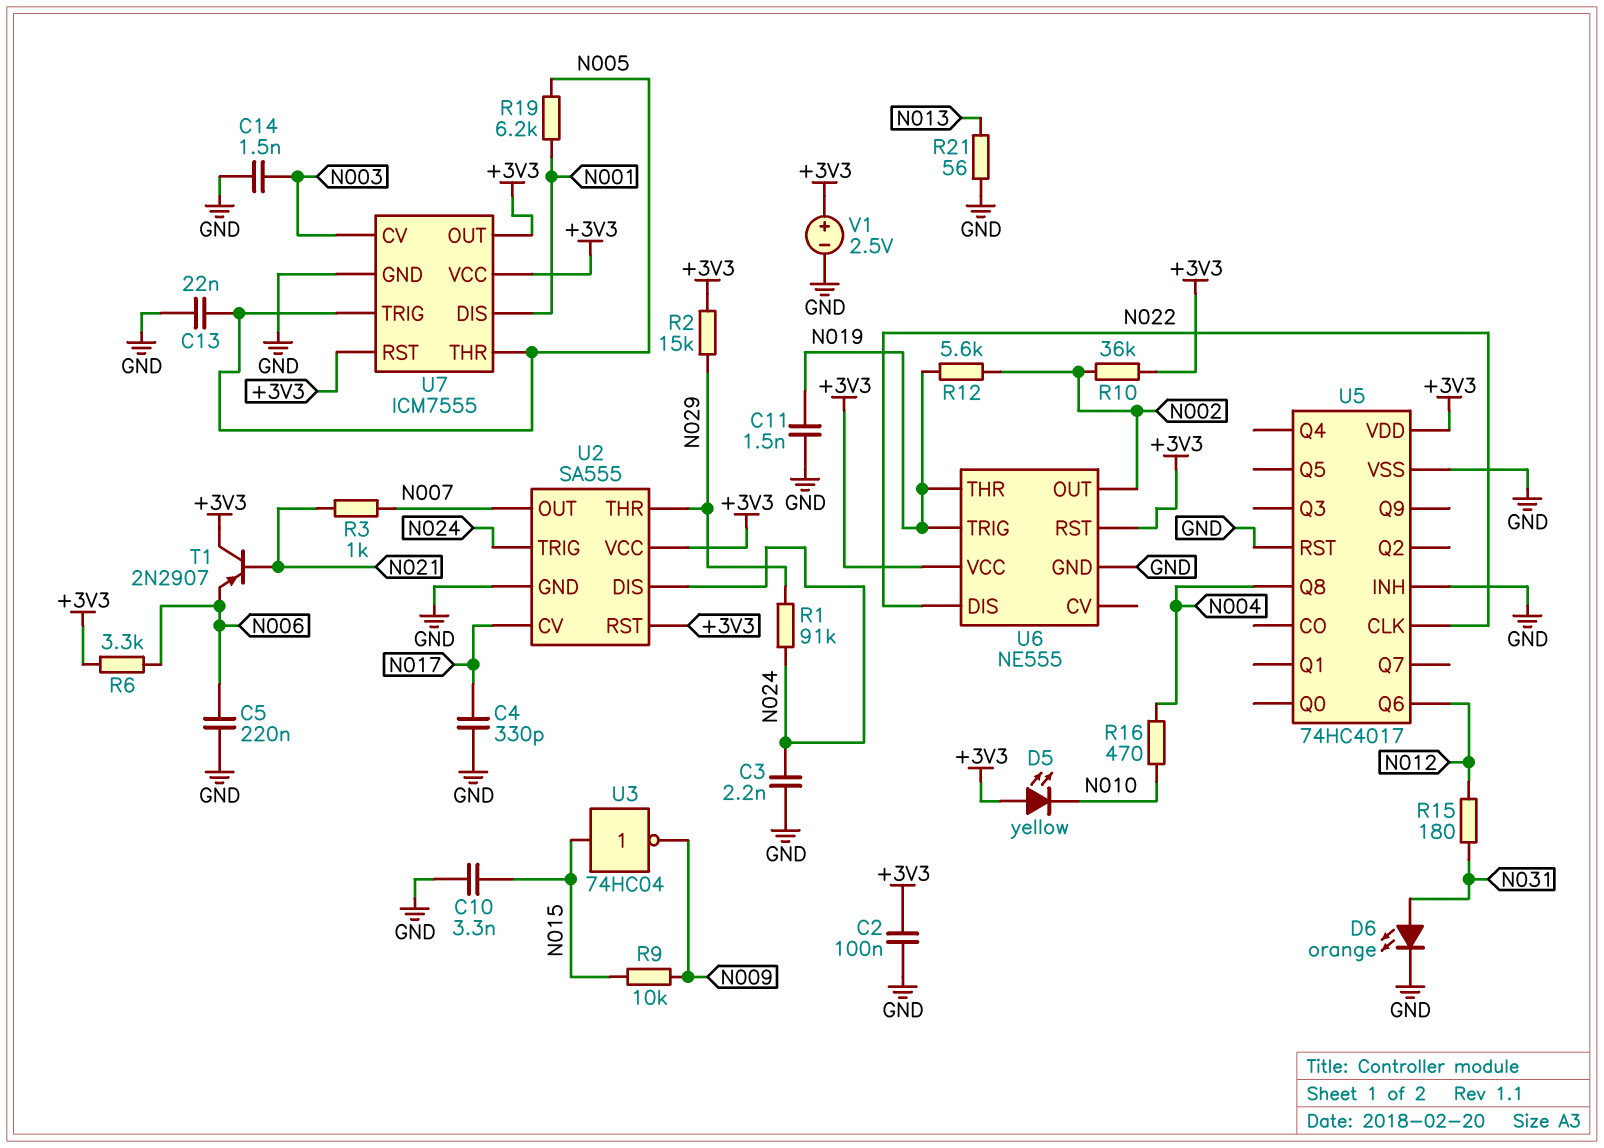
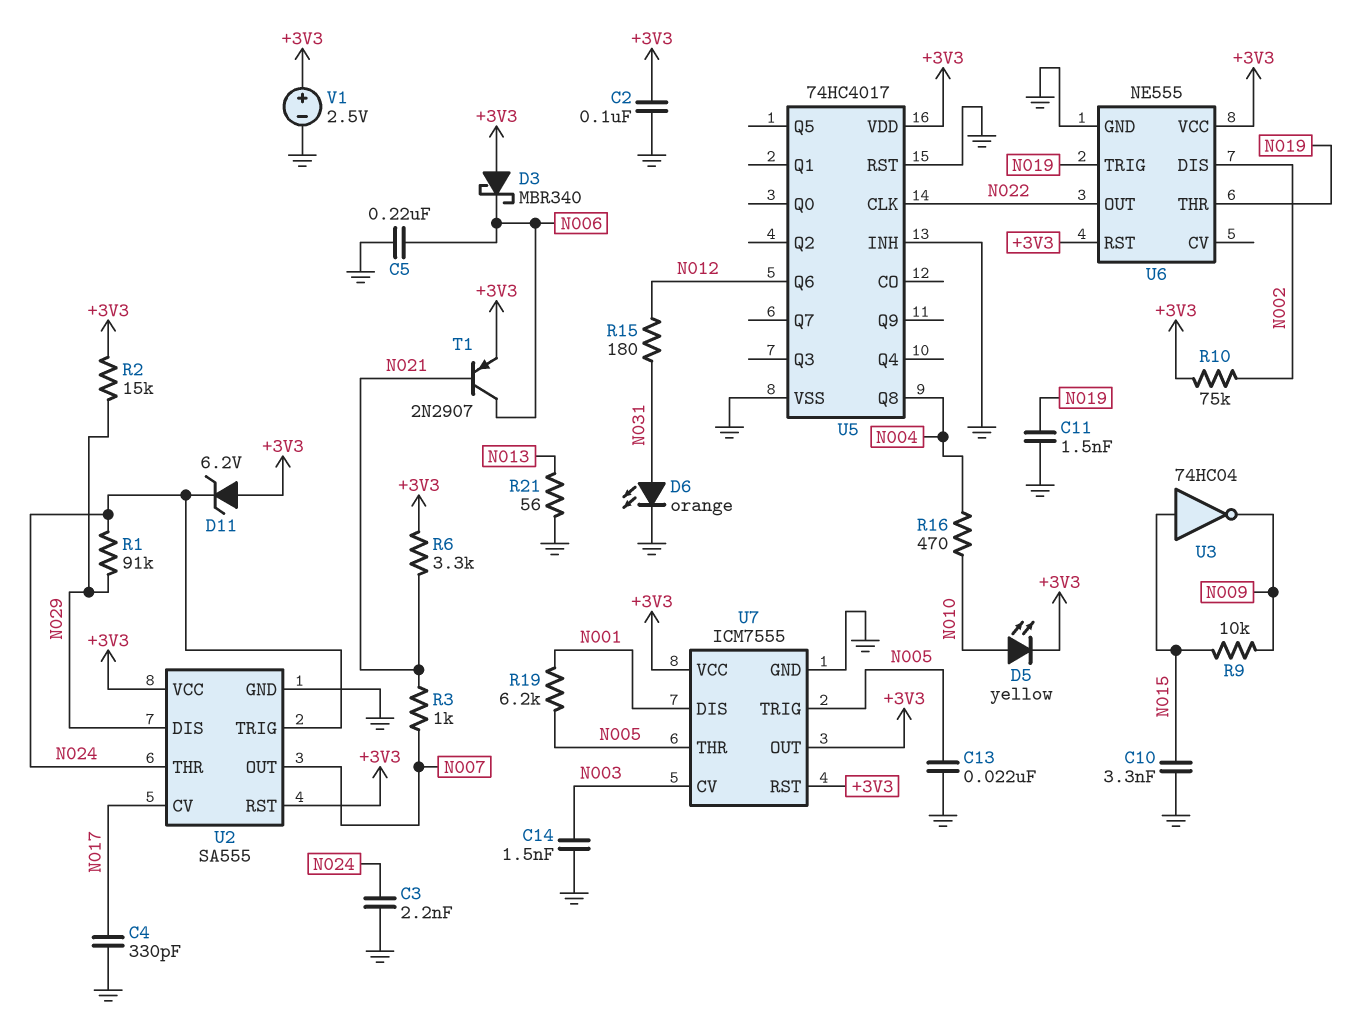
D3: none -> schottky MBR340 (A +3V3, K N006)
D5: LED yellow (A +3V3, K N010) -> LED yellow (A N010, K +3V3)
D11: none -> zener 6.2V (A +3V3, K N024)
R6: 3.3k (+3V3, N006) -> 3.3k (+3V3, N021)
R10: 36k (+3V3, N002) -> 75k (+3V3, N002)
R12: 5.6k (N002, N019) -> none
T1: PNP 2N2907 (B N021, C +3V3, E N006) -> PNP 2N2907 (B N021, C N006, E +3V3)
U2 pin DIS: N024 -> N029
U2 pin THR: N029 -> N024
U6 pin DIS: N022 -> N002
U6 pin OUT: N002 -> N022

